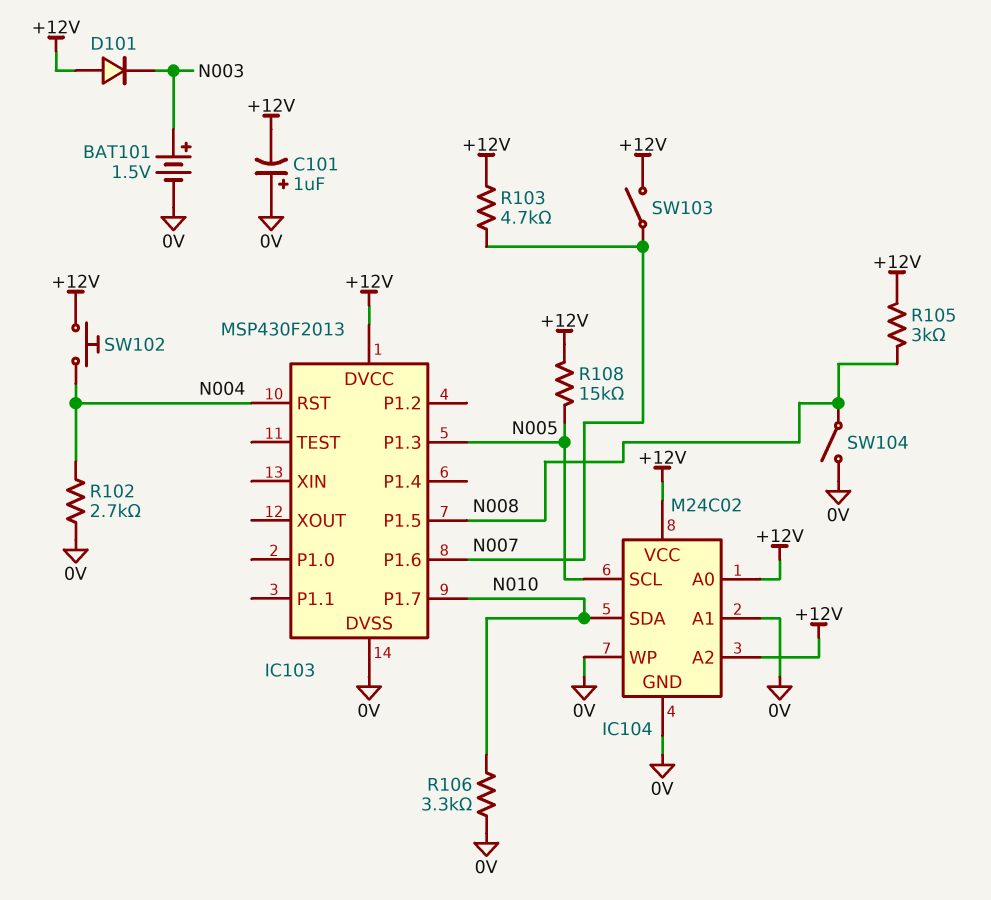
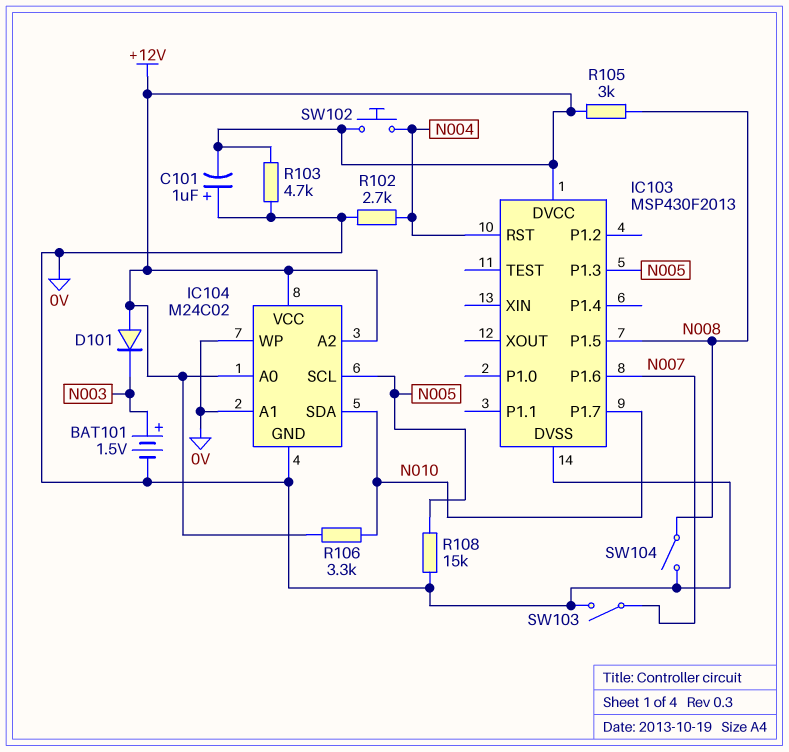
R103: 4.7k (+12V, N007) -> 4.7k (+12V, 0V)
R106: 3.3k (0V, N010) -> 3.3k (+12V, N010)
R108: 15k (+12V, N005) -> 15k (0V, N005)
SW103: switch (+12V, N007) -> switch (0V, N007)

